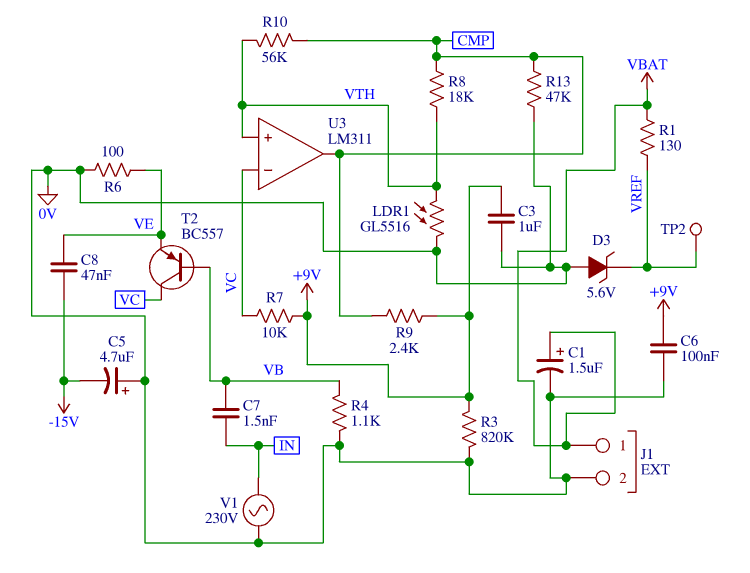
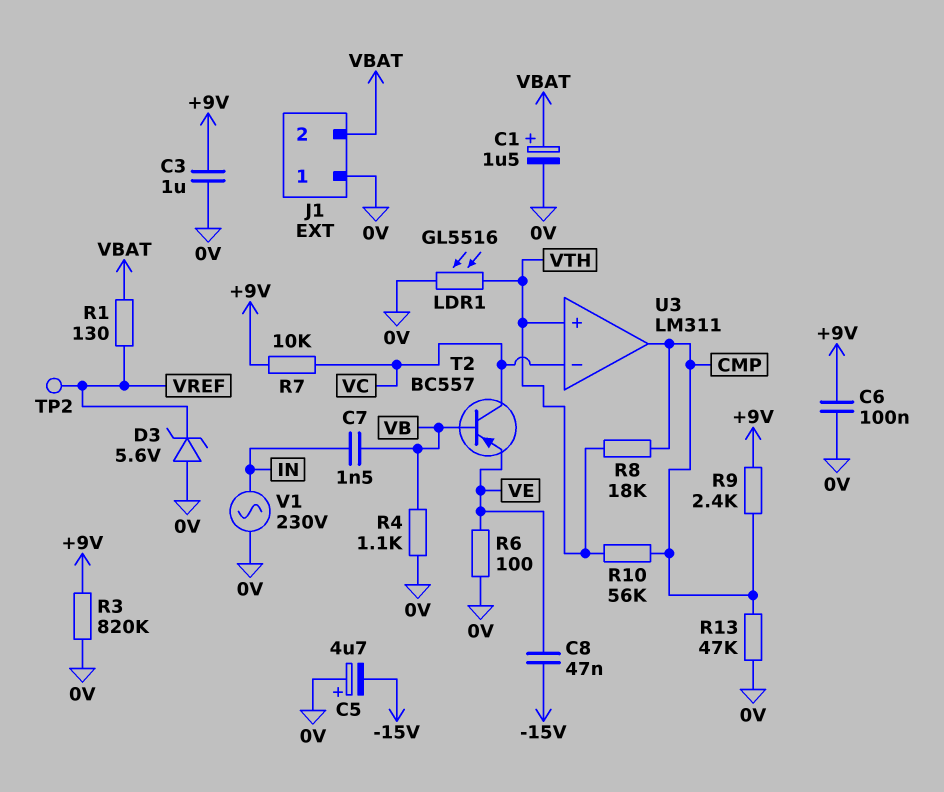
J1 pin 1: VBAT -> 0V
J1 pin 2: 0V -> VBAT

